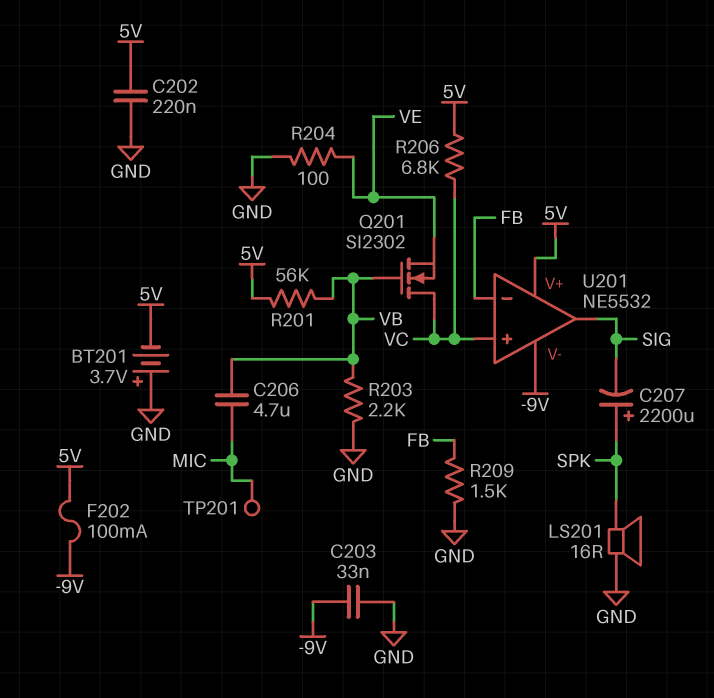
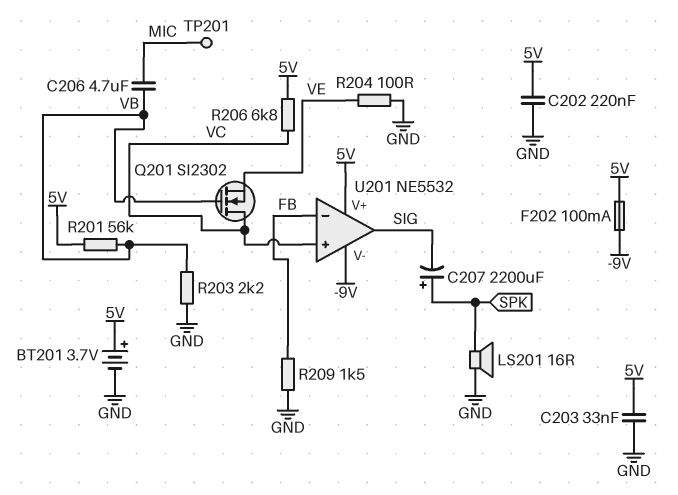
BT201: 3.7V (plus GND, minus 5V) -> 3.7V (plus 5V, minus GND)
C203: 33nF (-9V, GND) -> 33nF (5V, GND)

